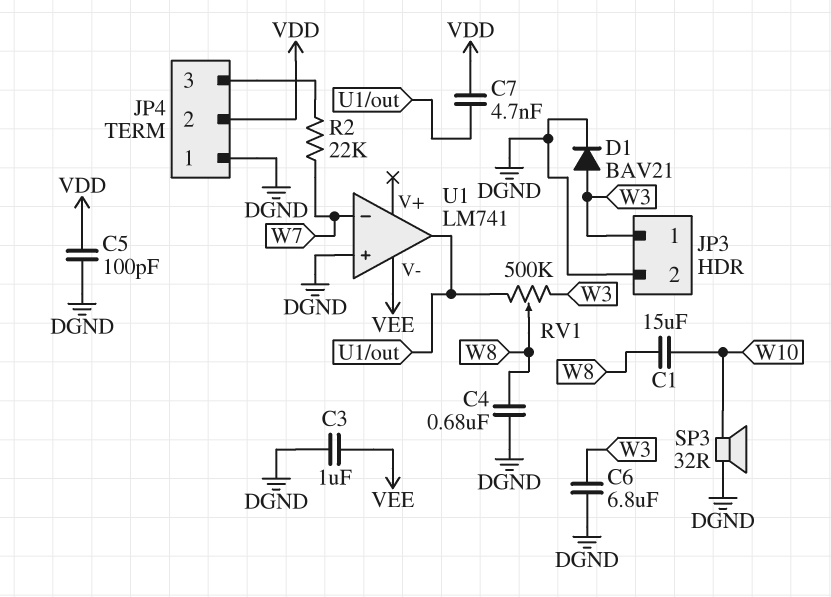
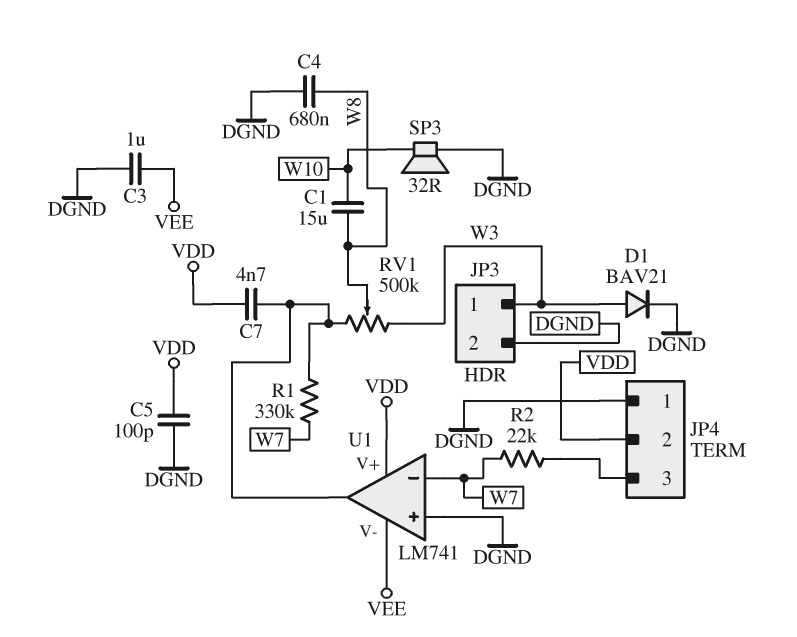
C6: 6.8uF (DGND, W3) -> none
R1: none -> 330k (U1/out, W7)
U1 pin V+: none -> VDD

